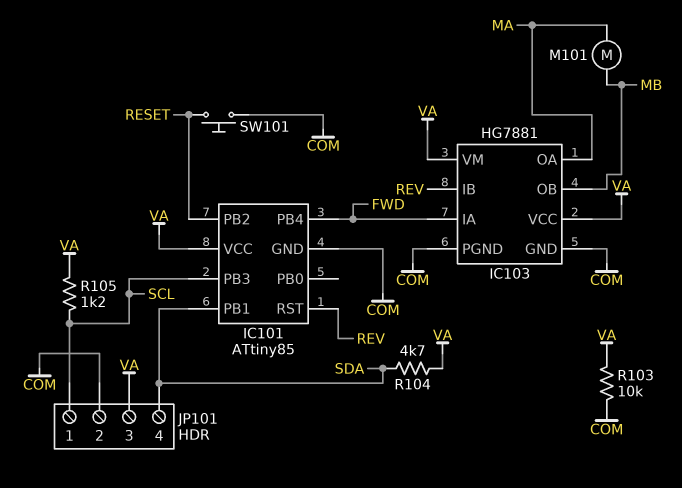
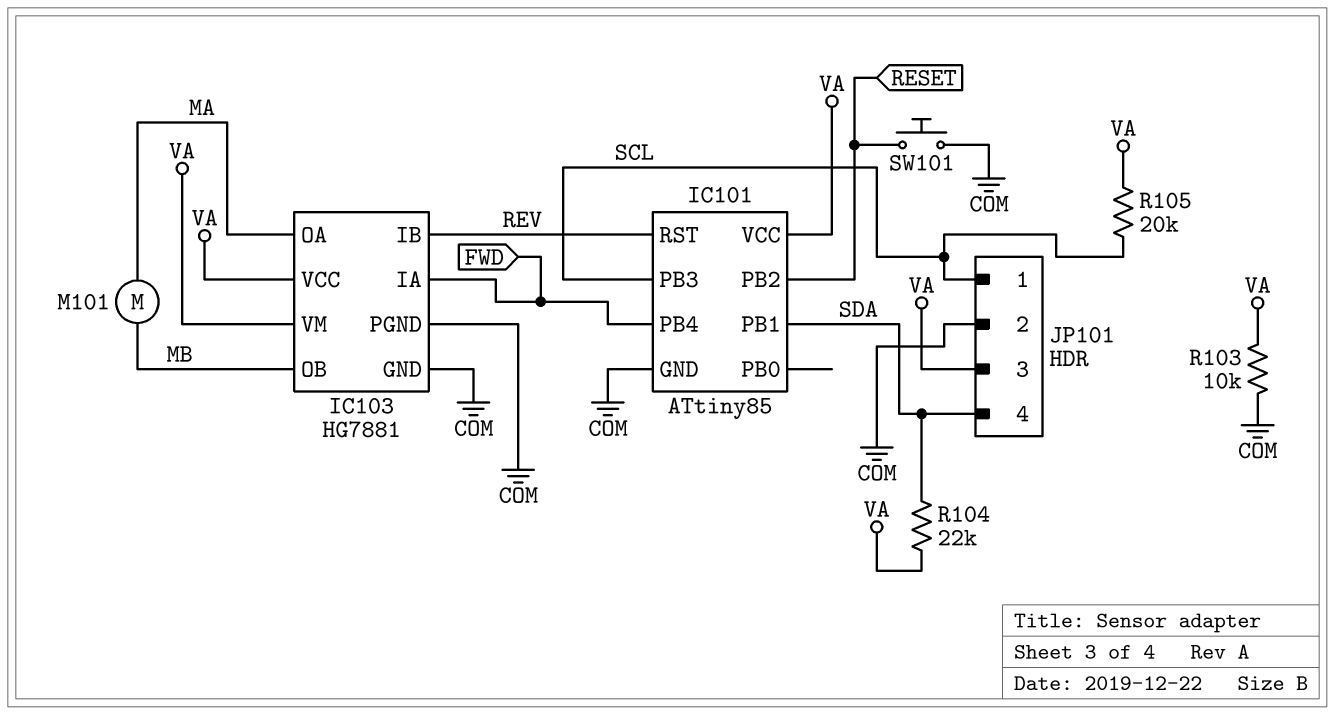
R104: 4.7k (SDA, VA) -> 22k (SDA, VA)
R105: 1.2k (SCL, VA) -> 20k (SCL, VA)

